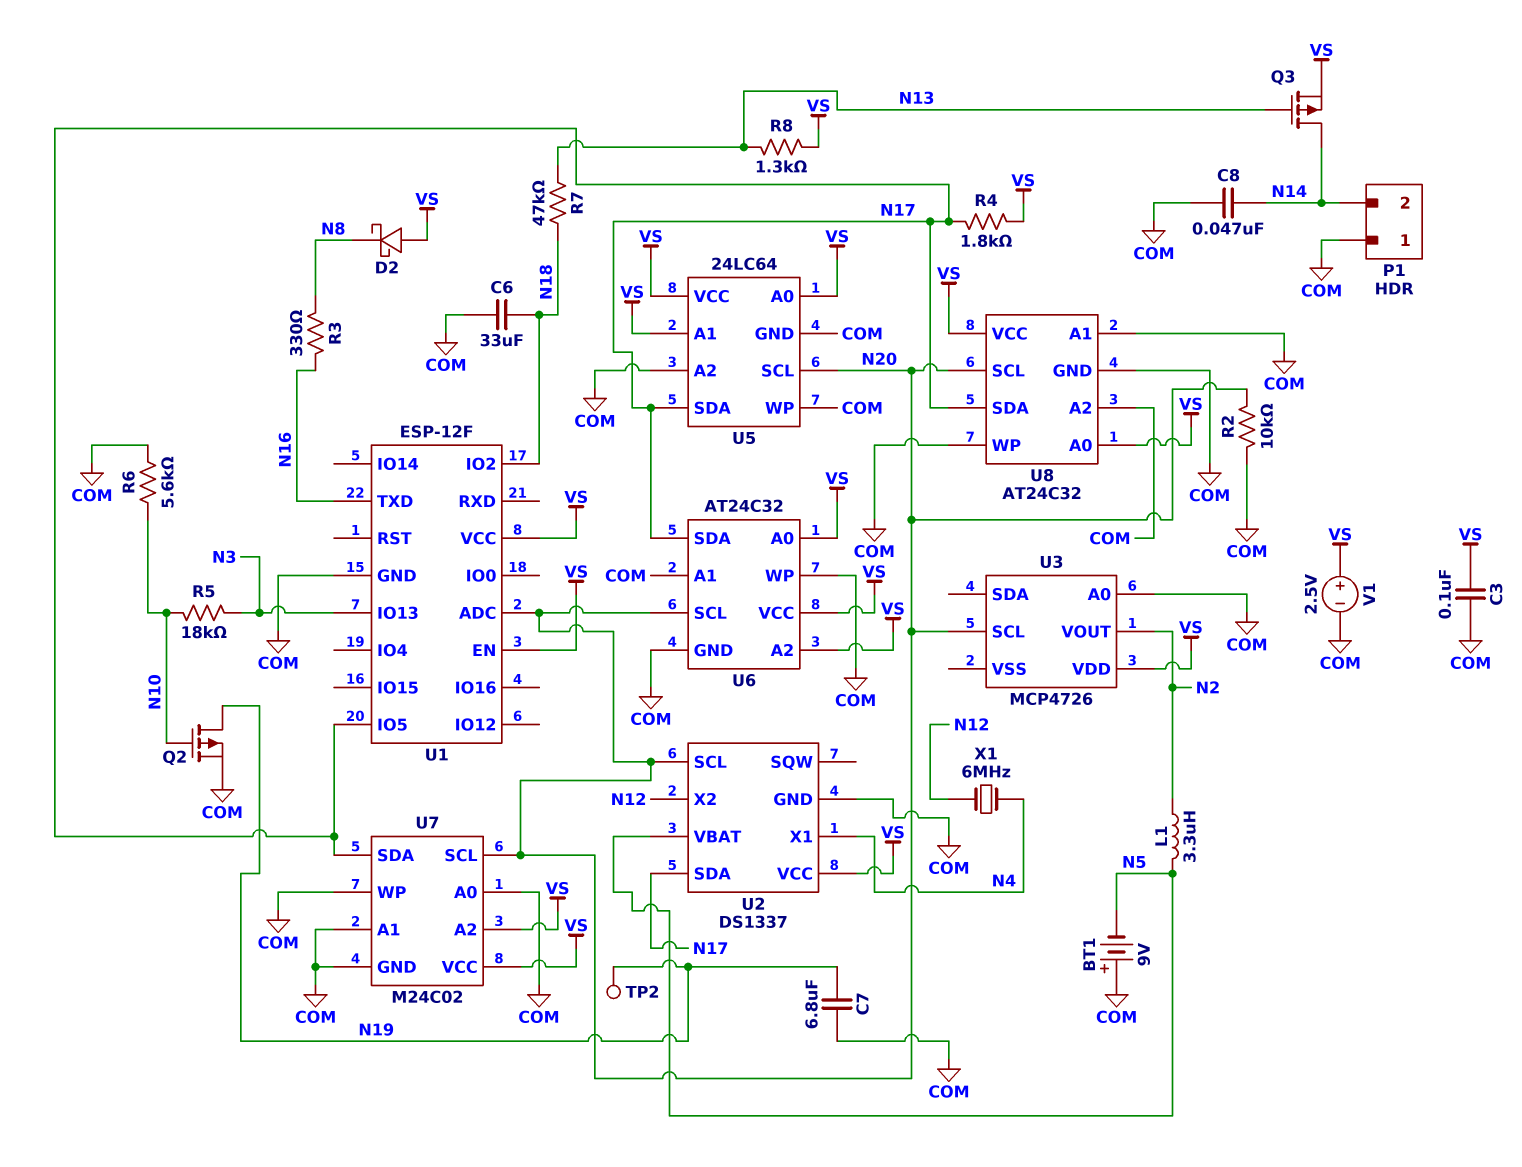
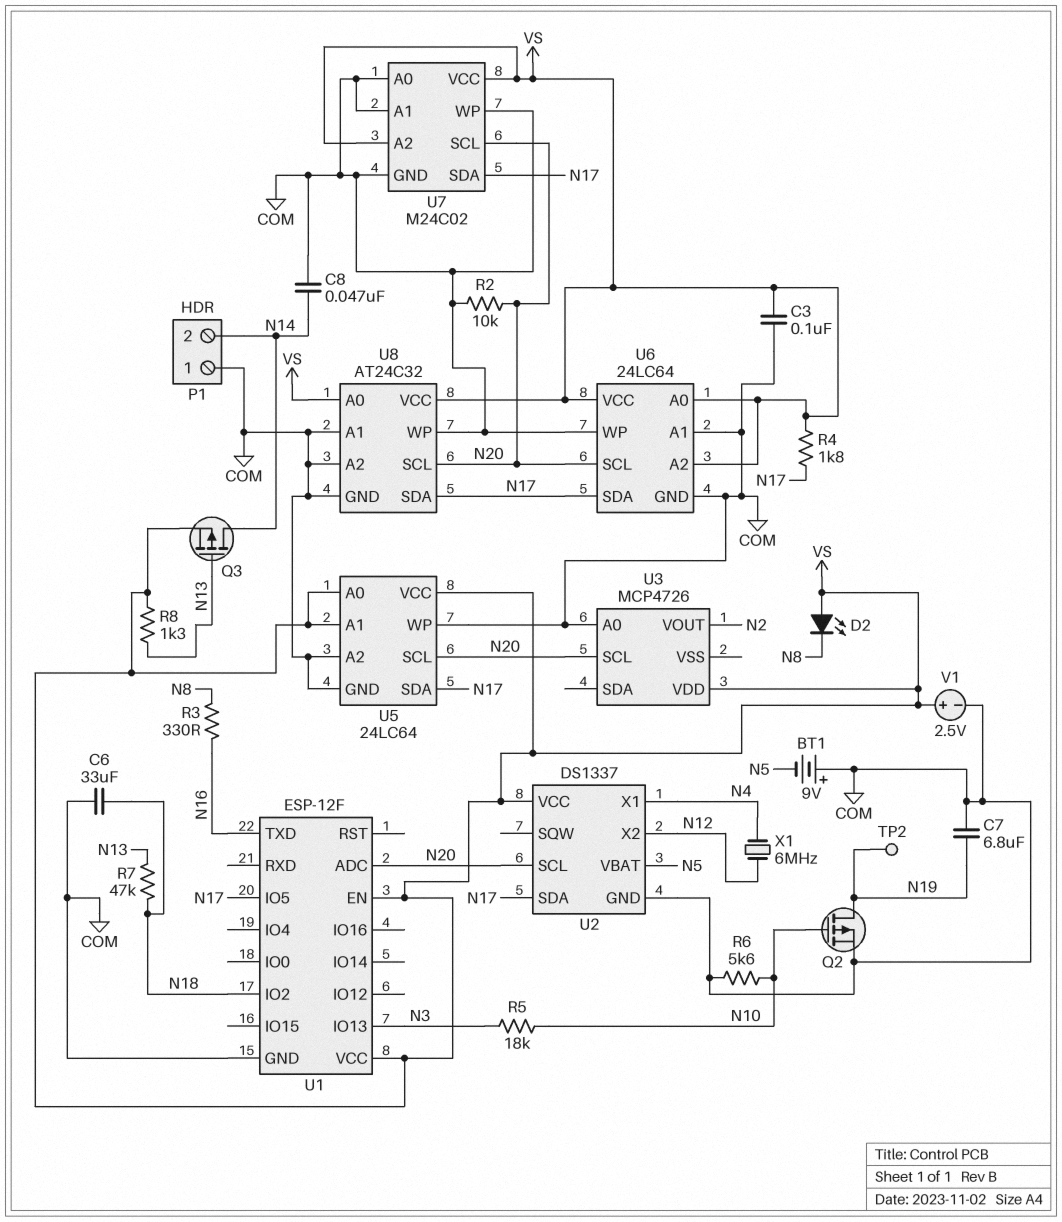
D2: schottky (A VS, K N8) -> LED (A VS, K N8)
L1: 3.3uH (N2, N5) -> none
U6: AT24C32 -> 24LC64

